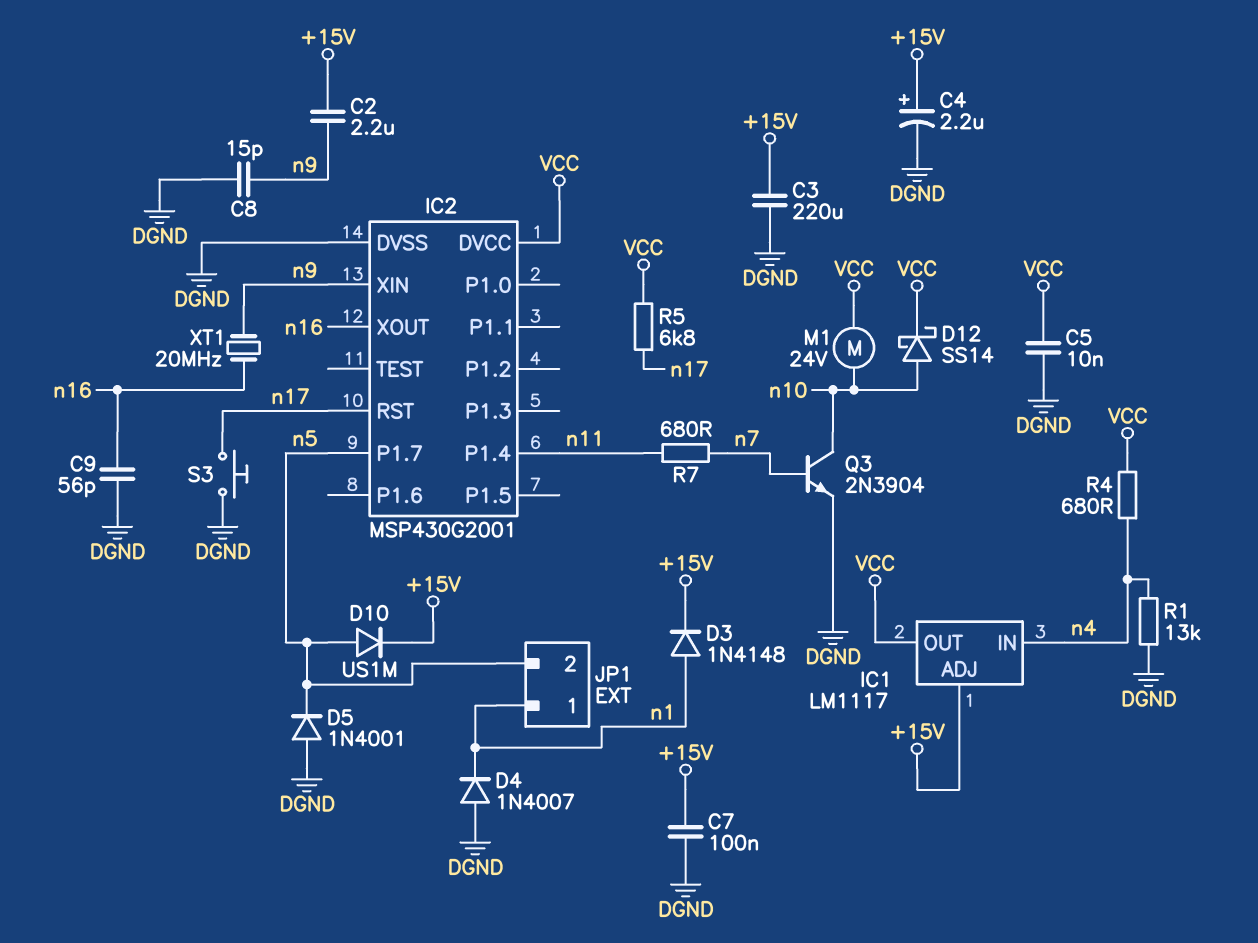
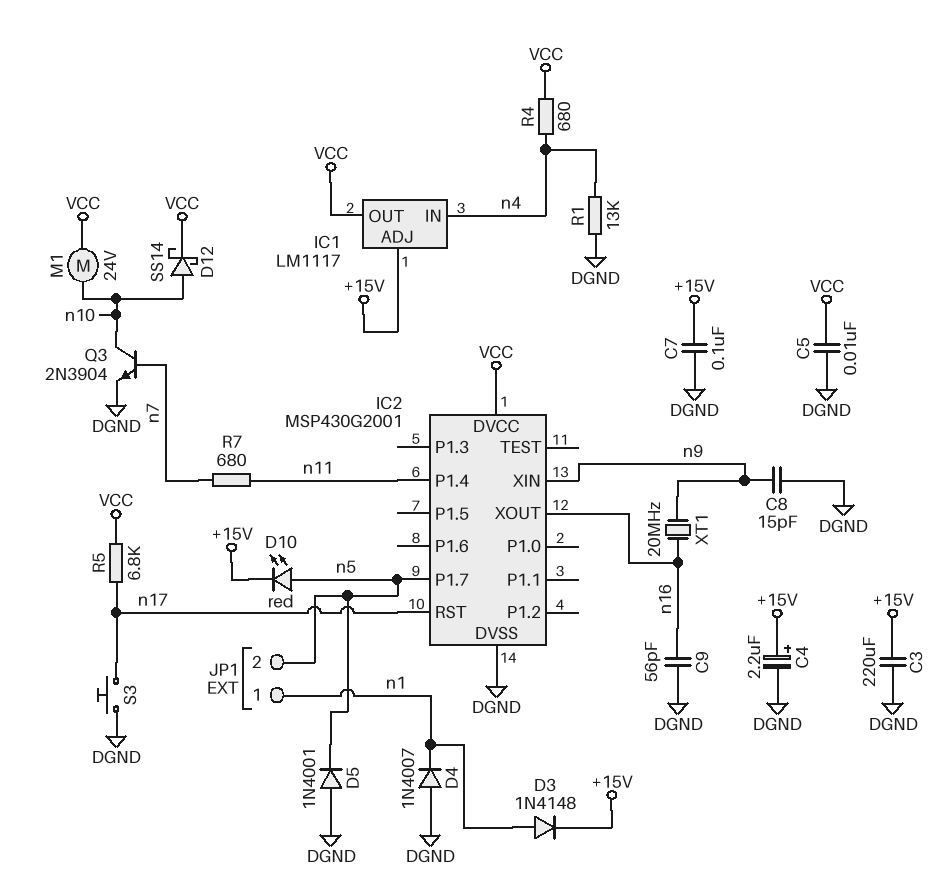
C2: 2.2uF (+15V, n9) -> none
D10: diode US1M (A n5, K +15V) -> LED red (A n5, K +15V)

